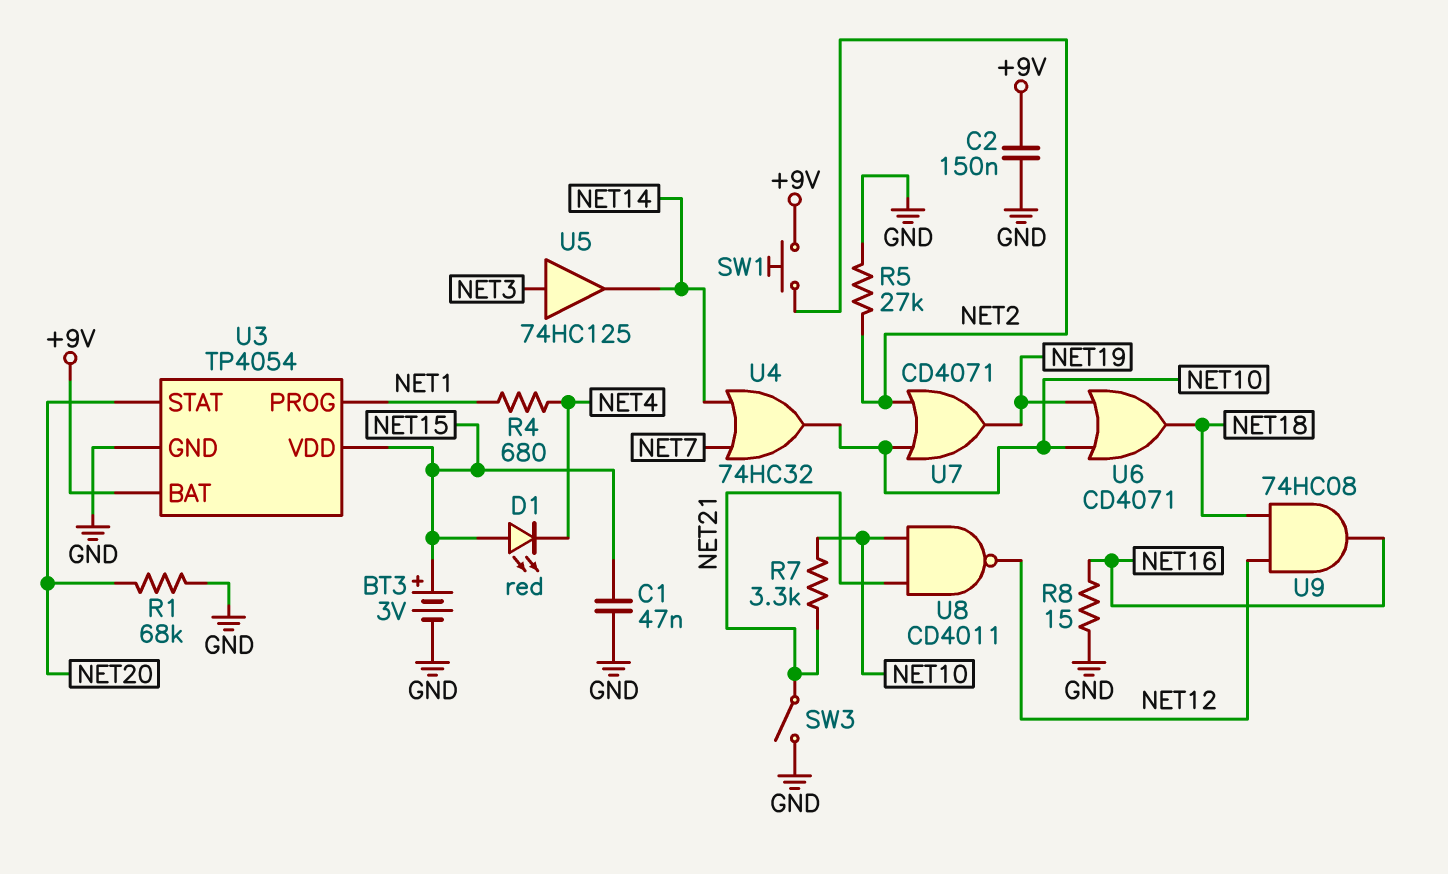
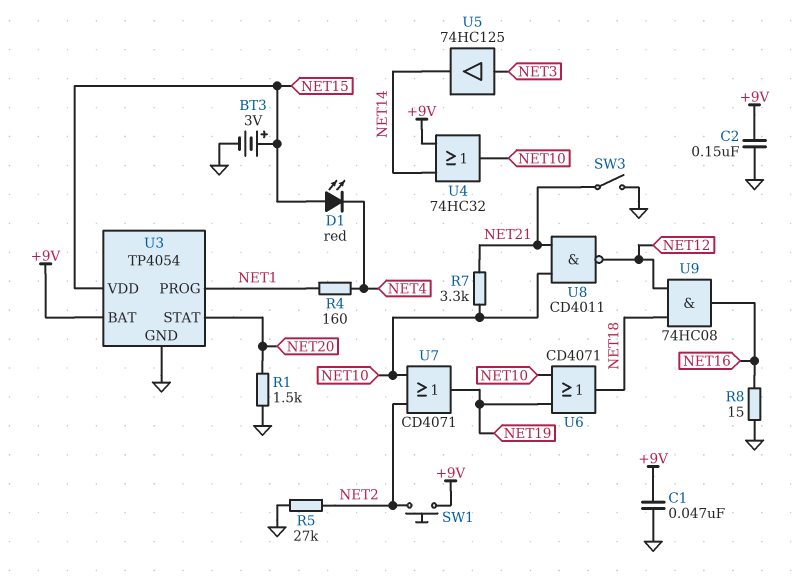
C1: 47nF (GND, NET15) -> 47nF (+9V, GND)
R1: 68k (GND, NET20) -> 1.5k (GND, NET20)
R4: 680 (NET1, NET4) -> 160 (NET1, NET4)
U4: OR 74HC32 (in NET7, in NET14, out NET10) -> OR 74HC32 (in +9V, in NET14, out NET10)

